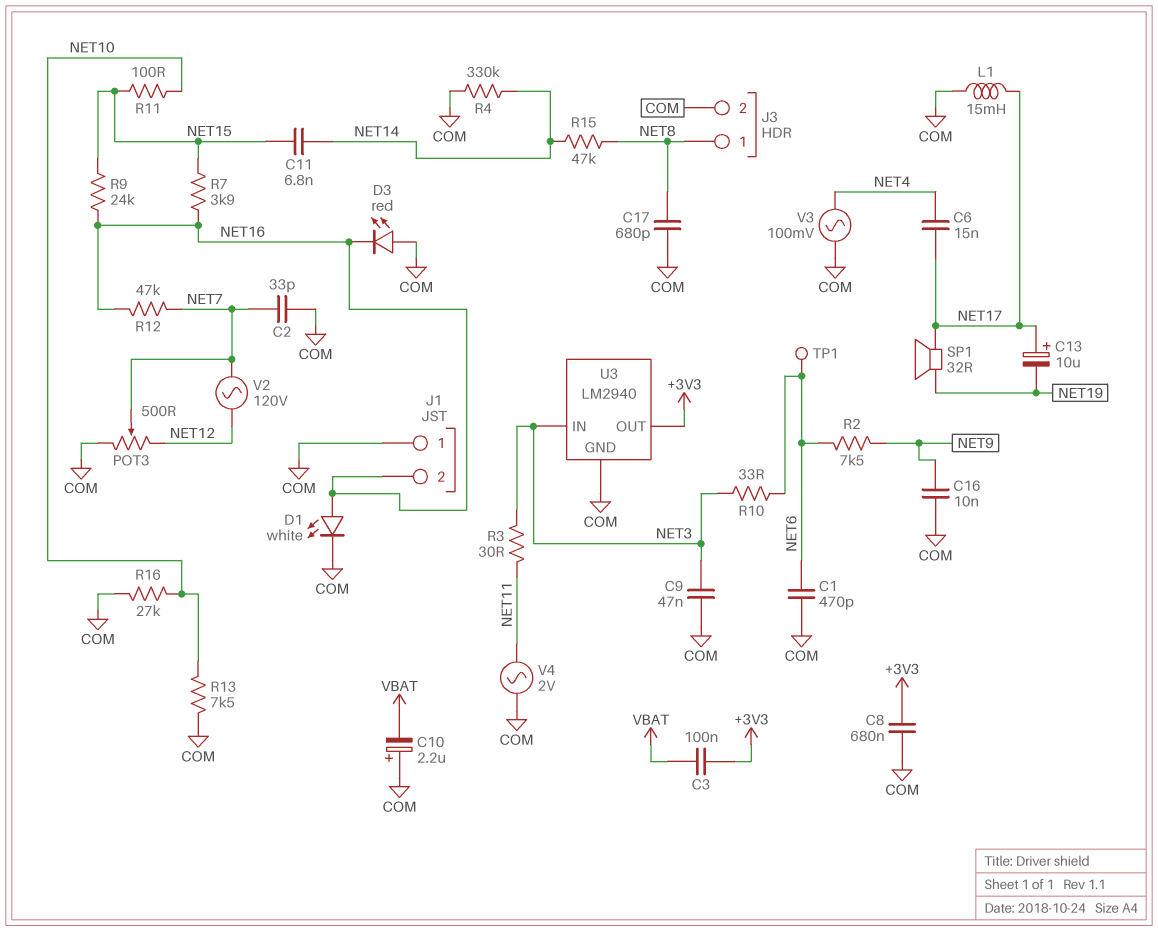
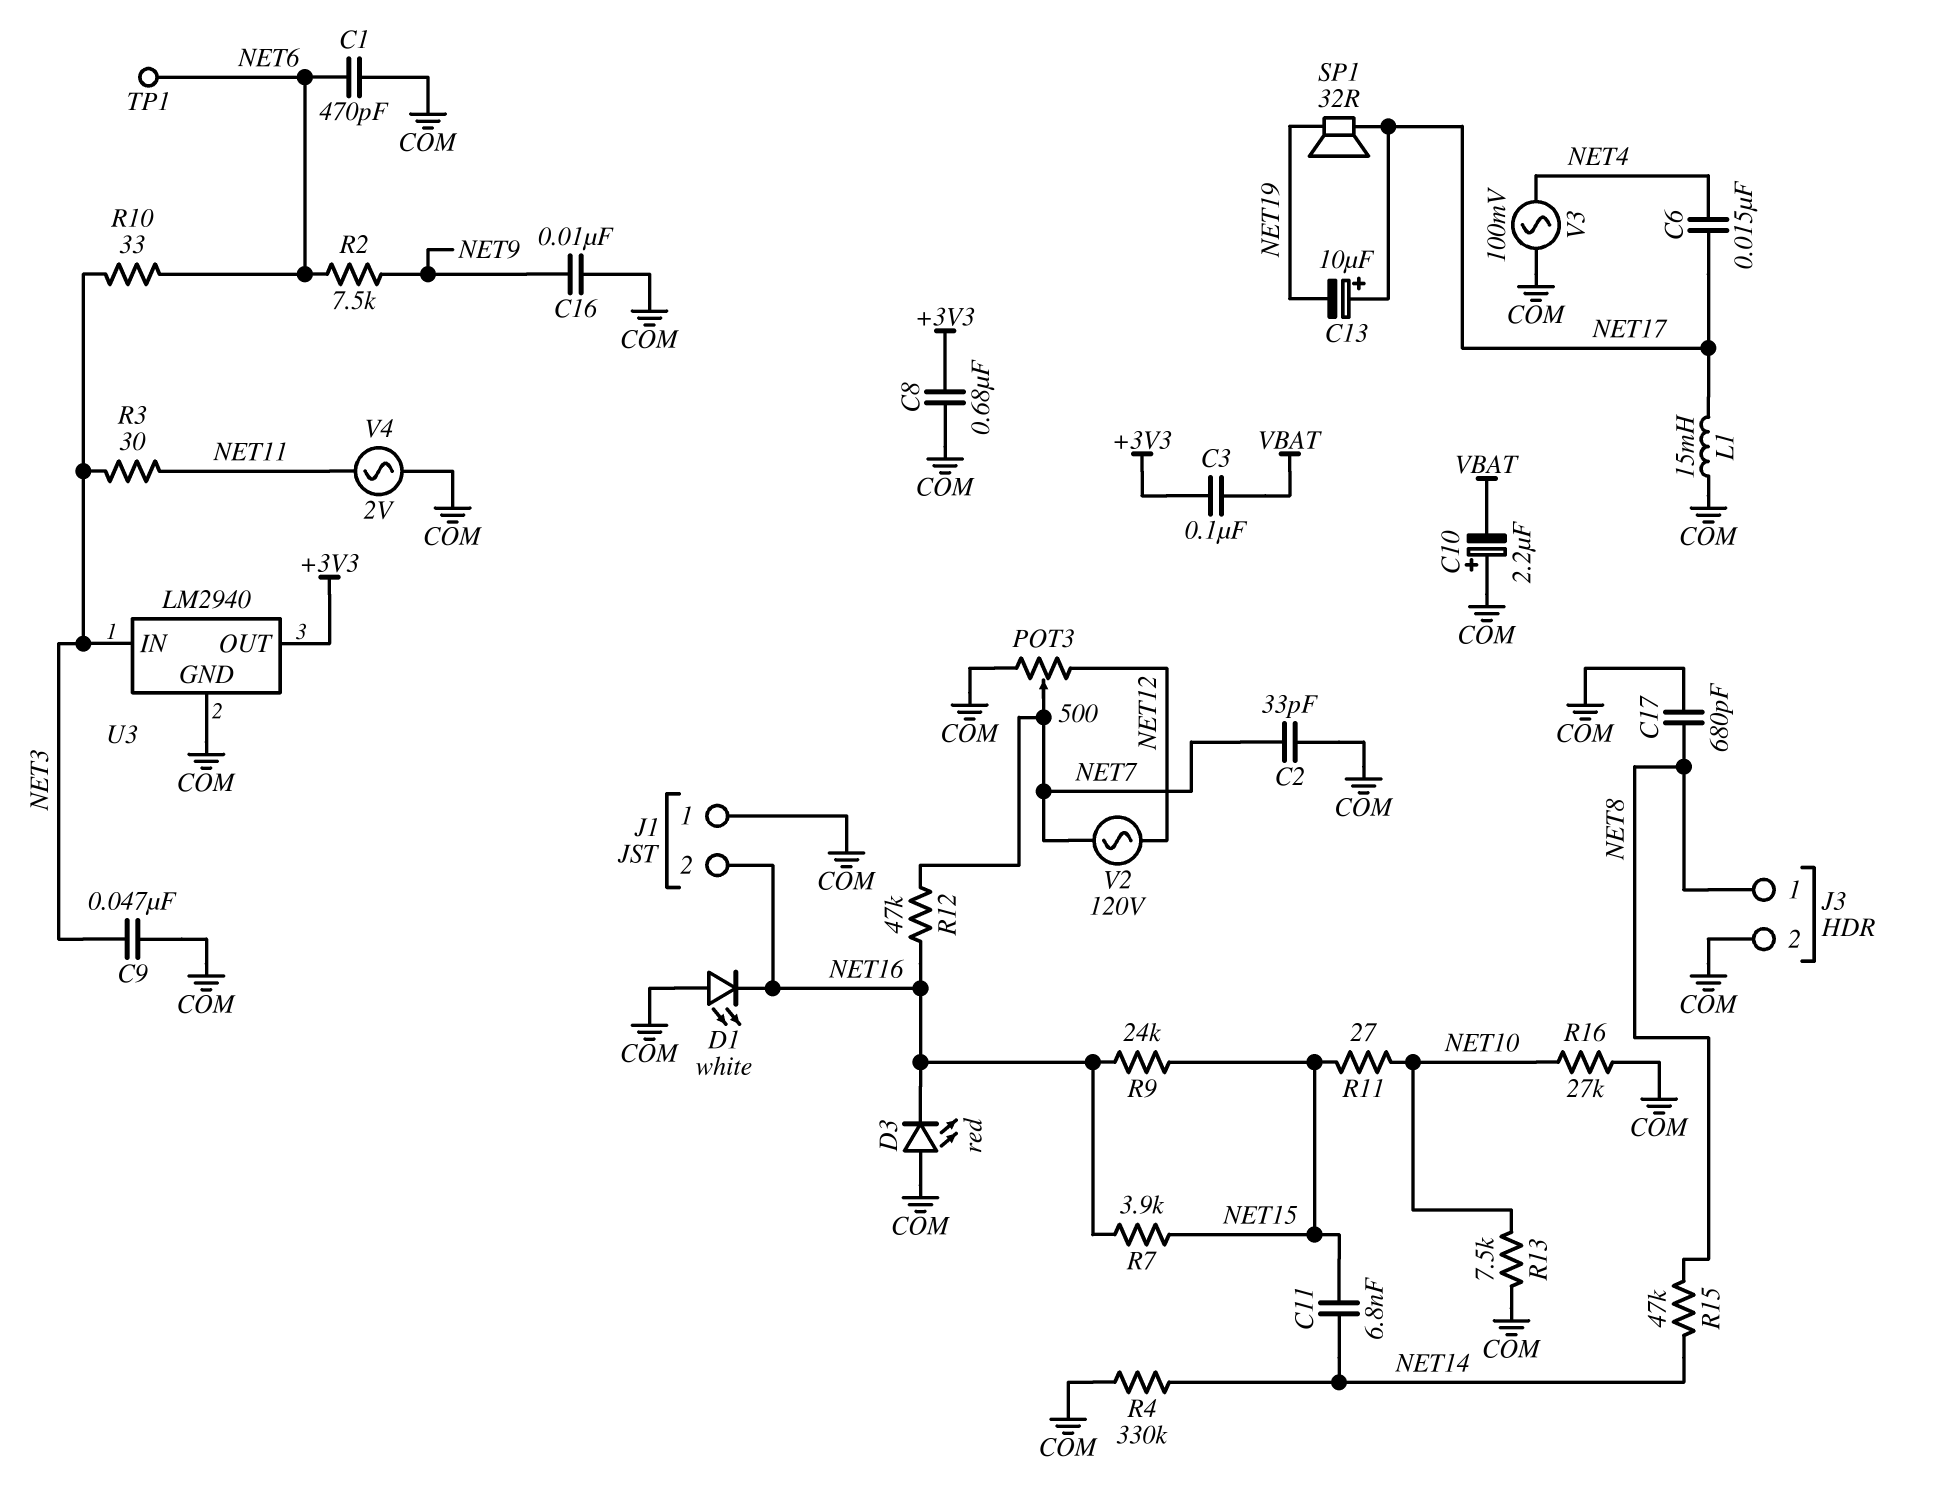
D1: LED white (A NET16, K COM) -> LED white (A COM, K NET16)
R11: 100 (NET10, NET15) -> 27 (NET10, NET15)

